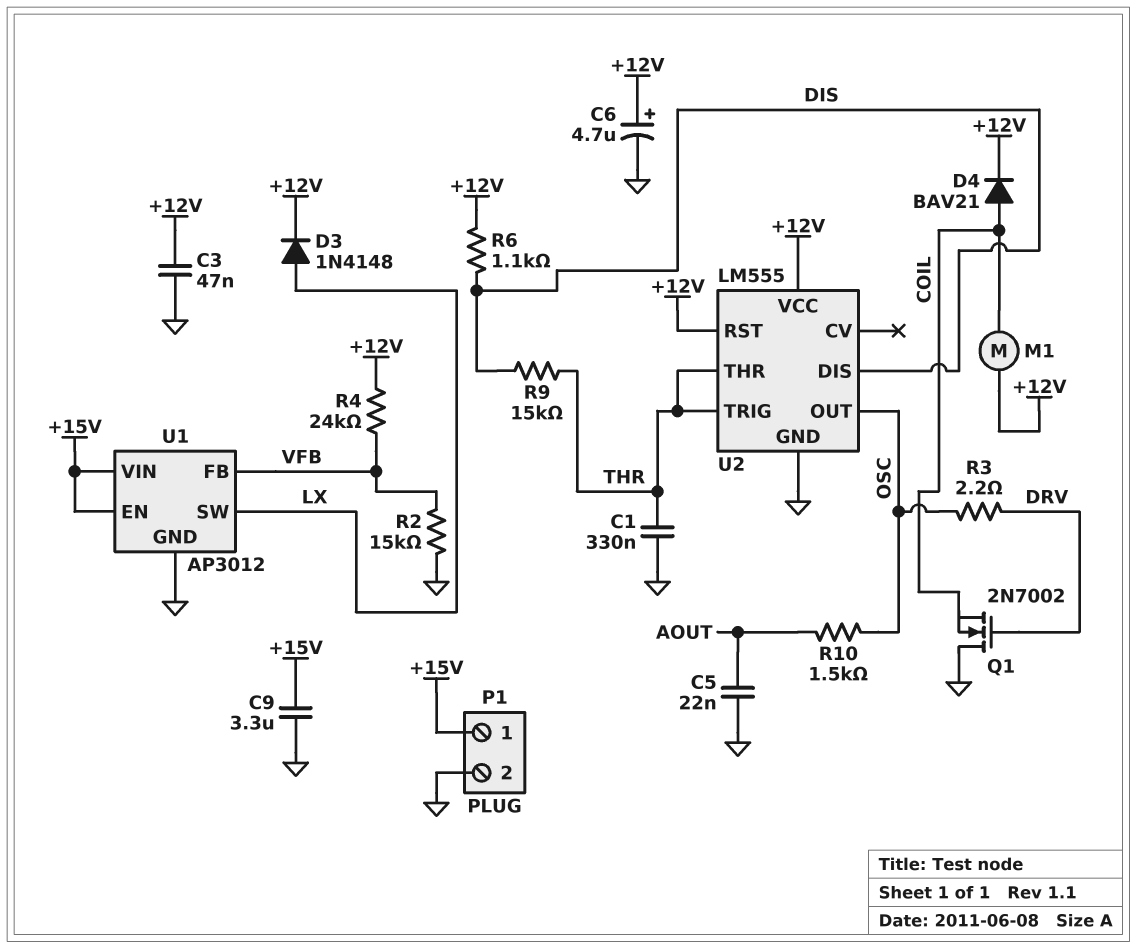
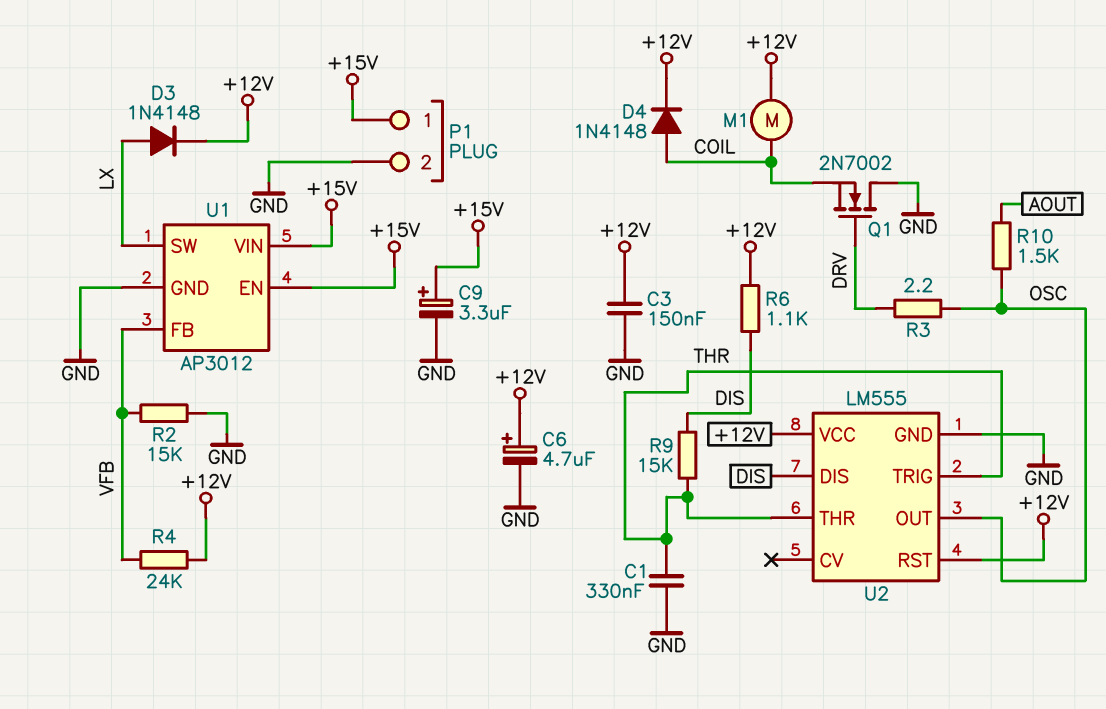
C3: 47nF (+12V, GND) -> 150nF (+12V, GND)
C5: 22nF (AOUT, GND) -> none
C9: 3.3uF (+15V, GND) -> 3.3uF (plus +15V, minus GND)
D4: diode BAV21 (A COIL, K +12V) -> diode 1N4148 (A COIL, K +12V)

